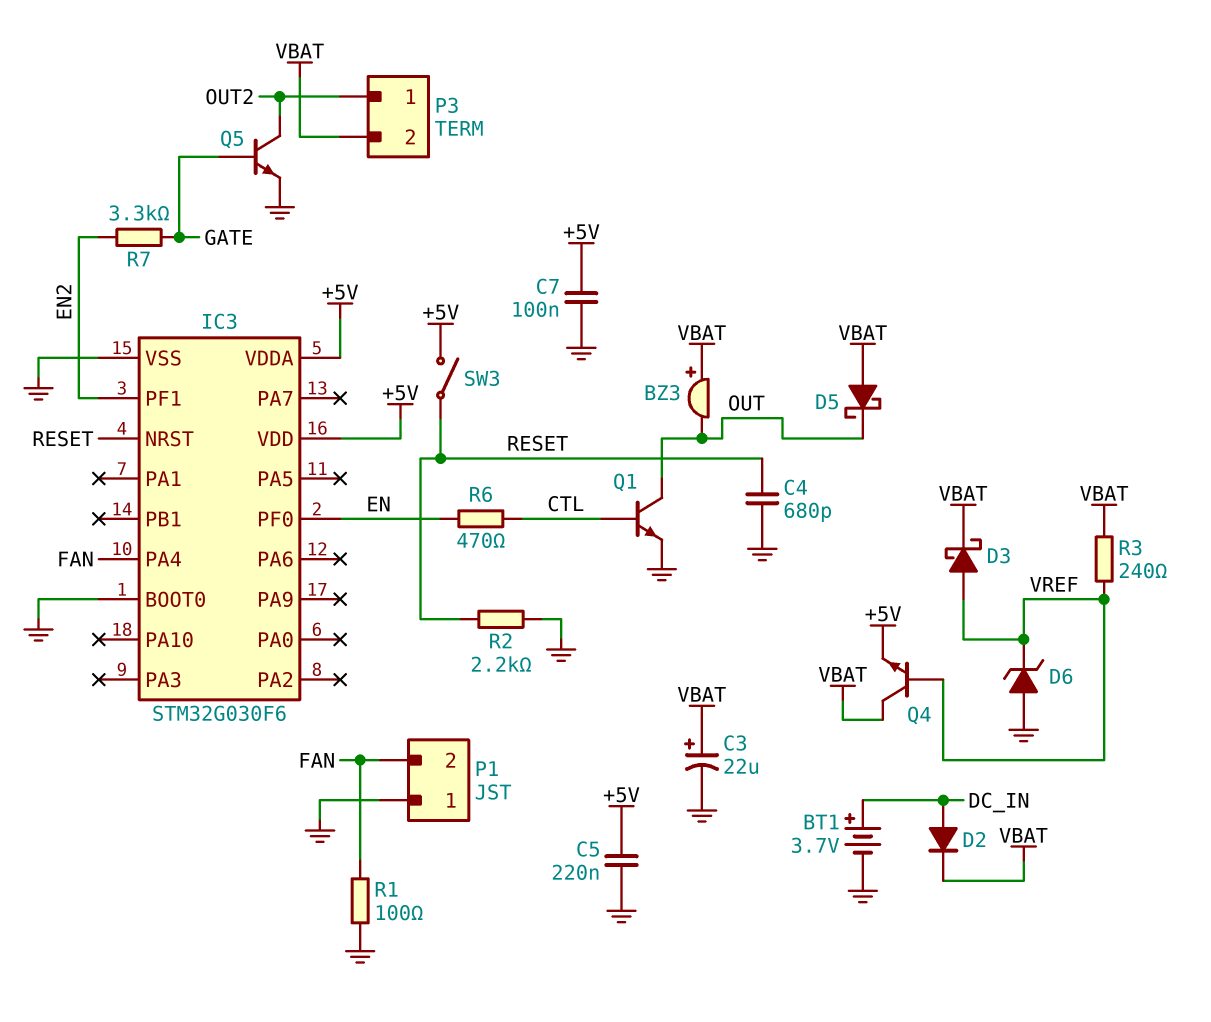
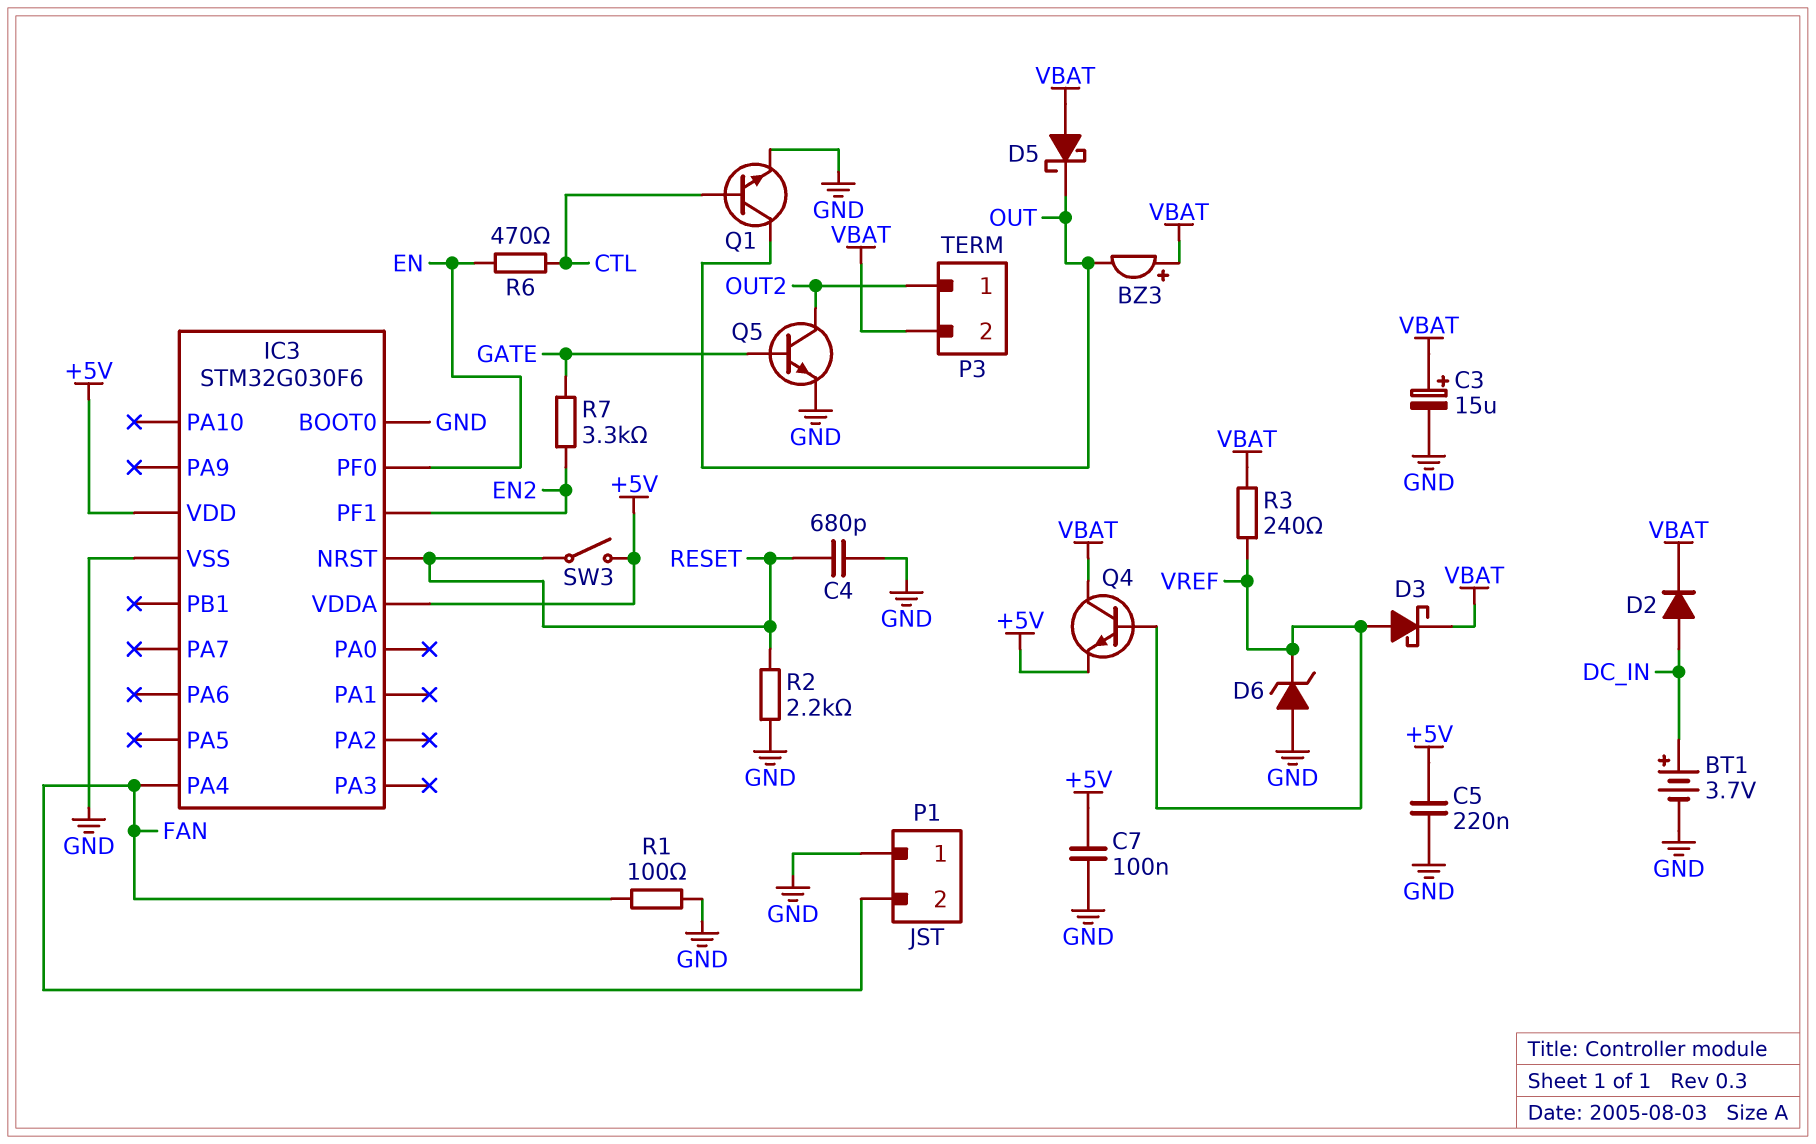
C3: 22uF (plus VBAT, minus GND) -> 15uF (plus VBAT, minus GND)

